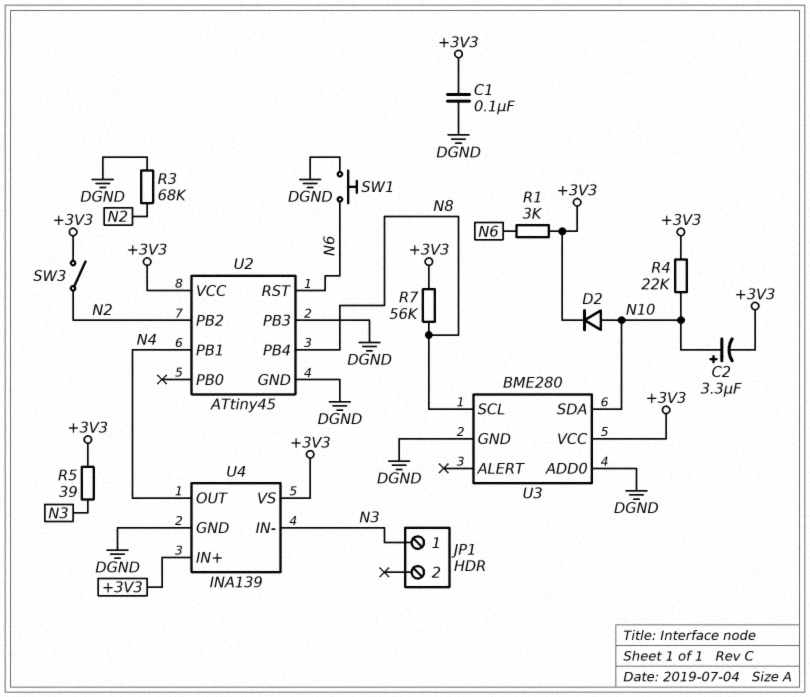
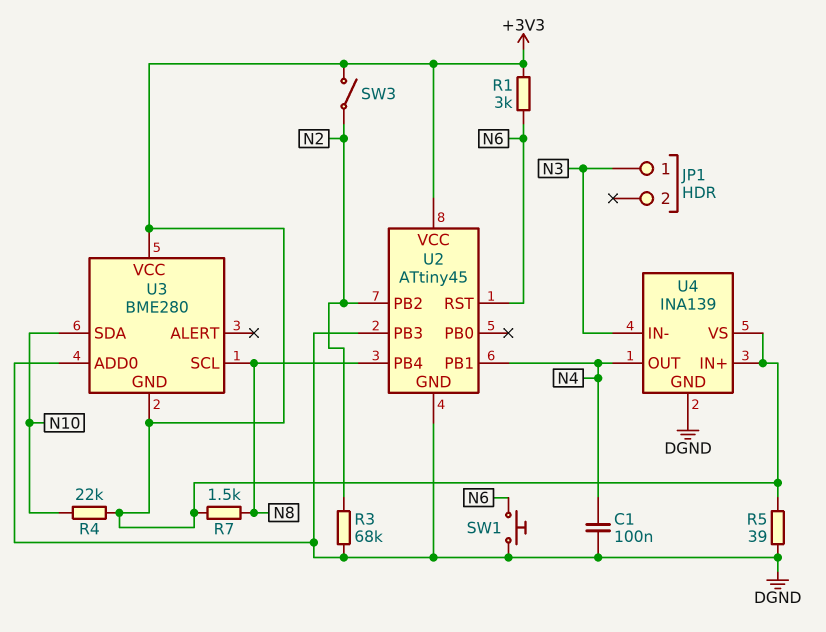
C1: 100nF (+3V3, DGND) -> 100nF (DGND, N4)
C2: 3.3uF (plus N10, minus +3V3) -> none
D2: diode (A N10, K +3V3) -> none
R5: 39 (+3V3, N3) -> 39 (+3V3, DGND)
R7: 56k (+3V3, N8) -> 1.5k (+3V3, N8)
U3 pin GND: DGND -> +3V3

